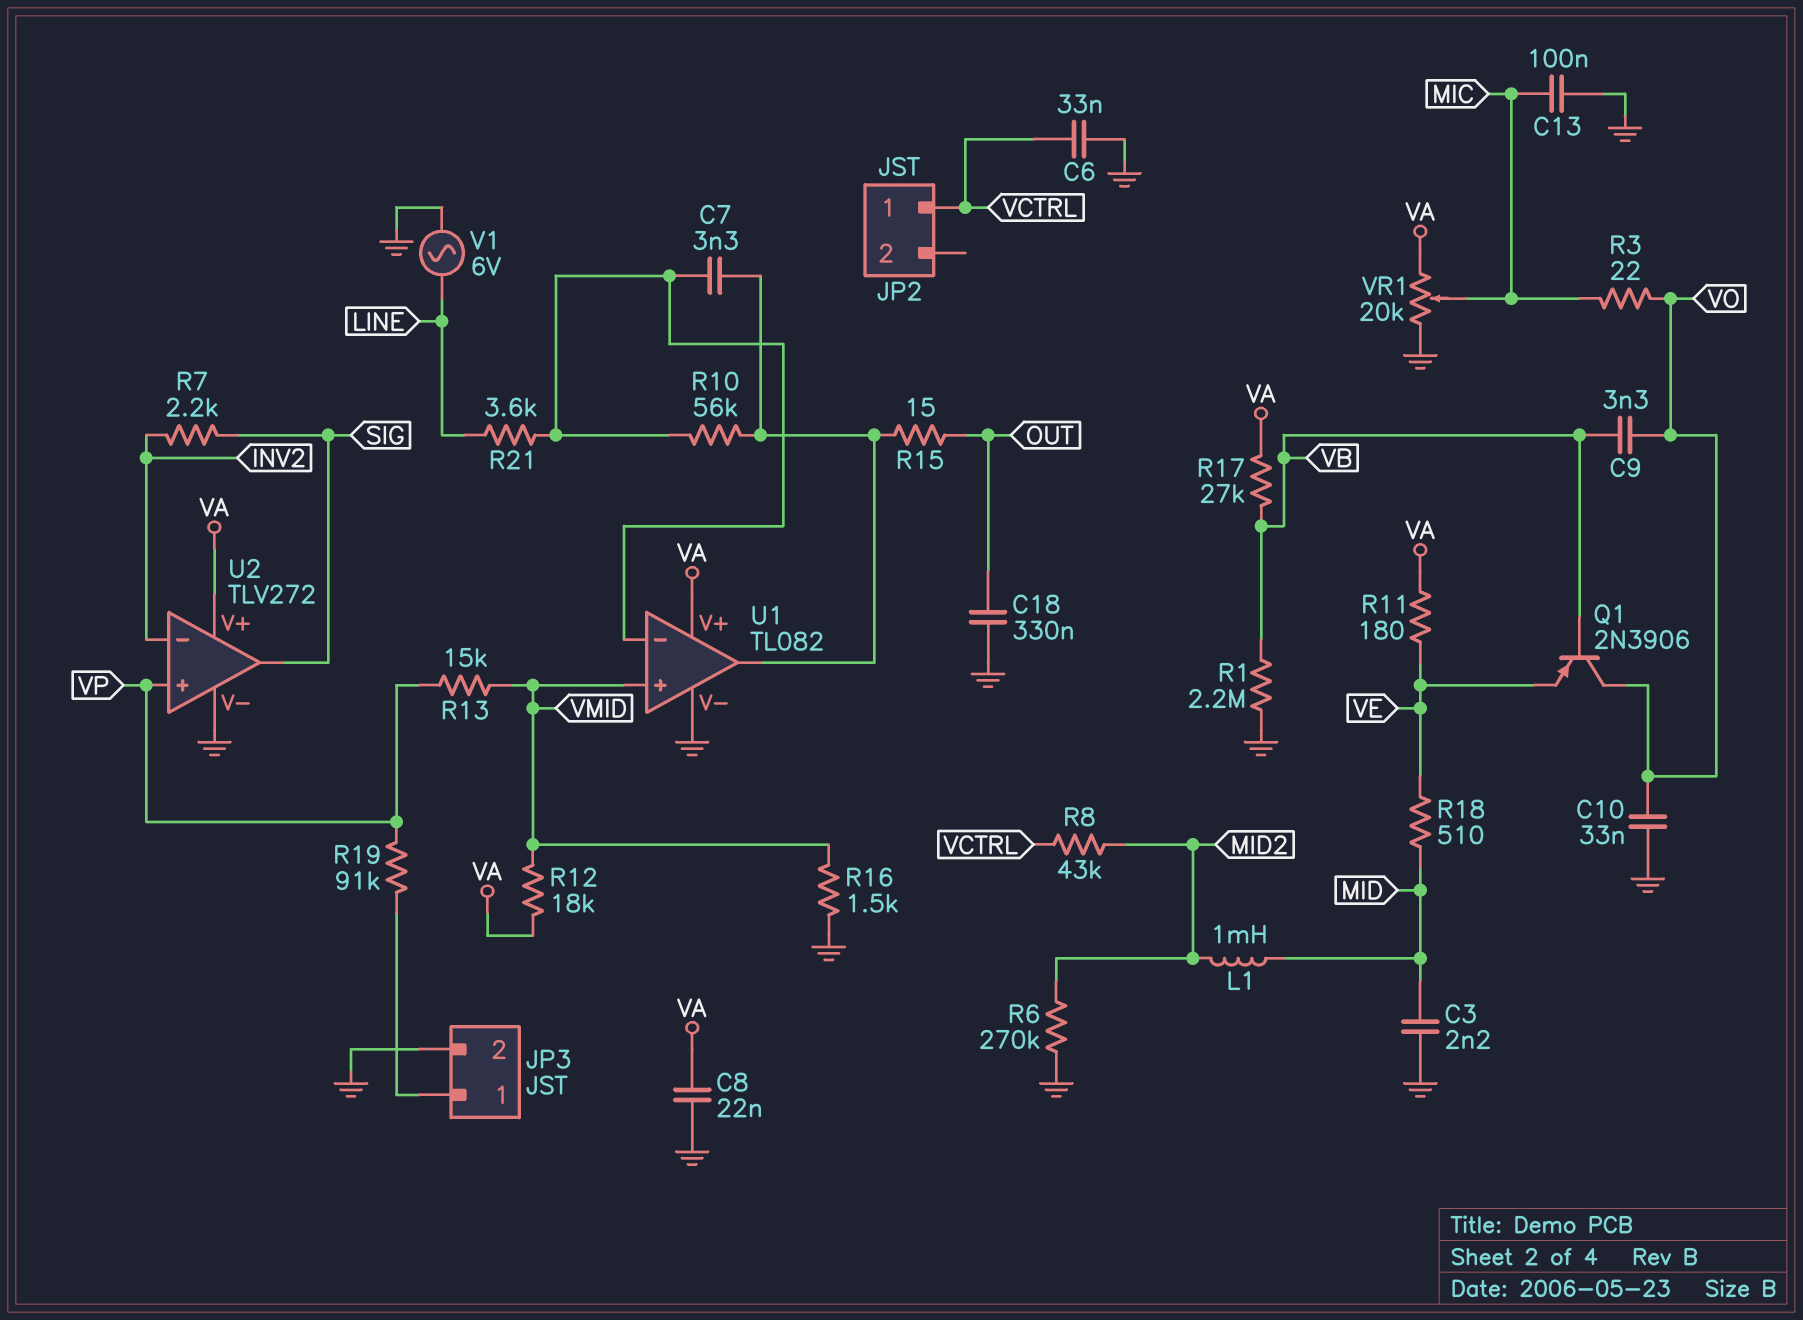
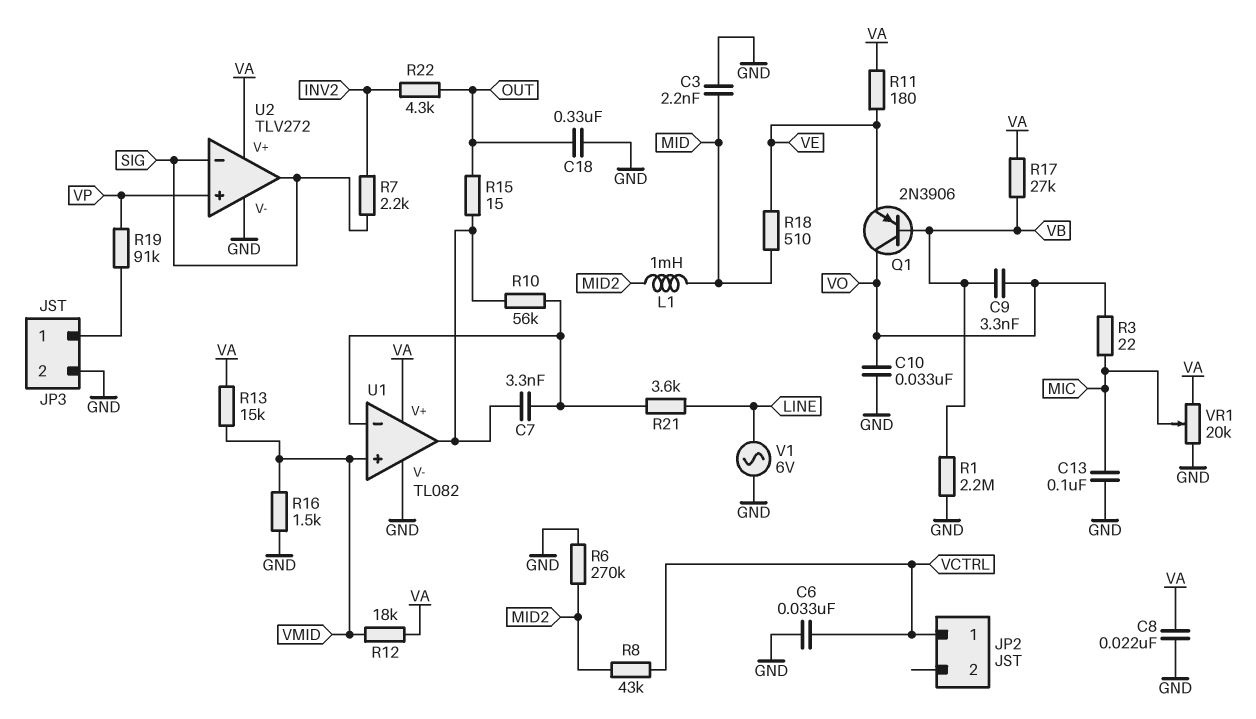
R13: 15k (VMID, VP) -> 15k (VA, VMID)
R22: none -> 4.3k (INV2, OUT)
U2 pin in-: INV2 -> SIG

